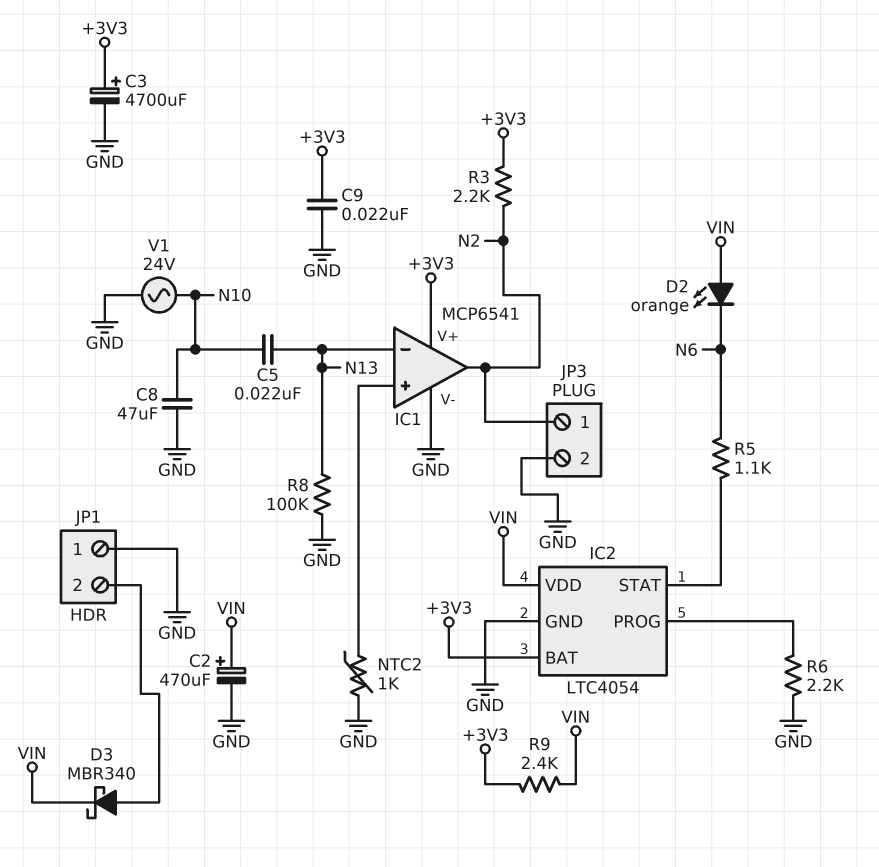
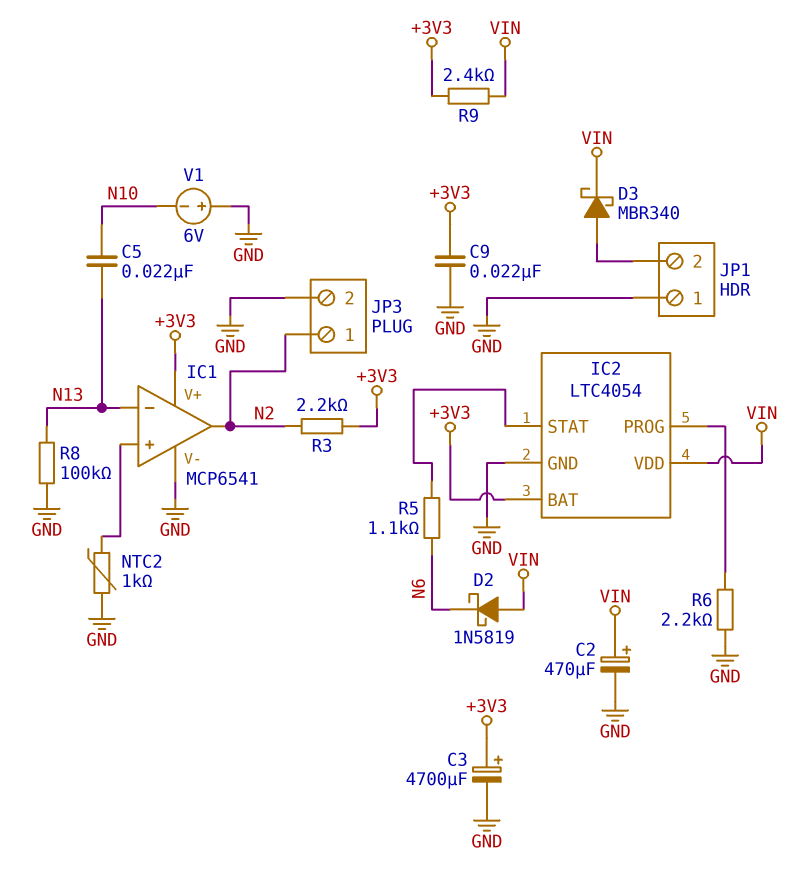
C8: 47uF (GND, N10) -> none
D2: LED orange (A VIN, K N6) -> schottky 1N5819 (A VIN, K N6)
V1: AC 24V (GND, N10) -> 6V (plus GND, minus N10)

